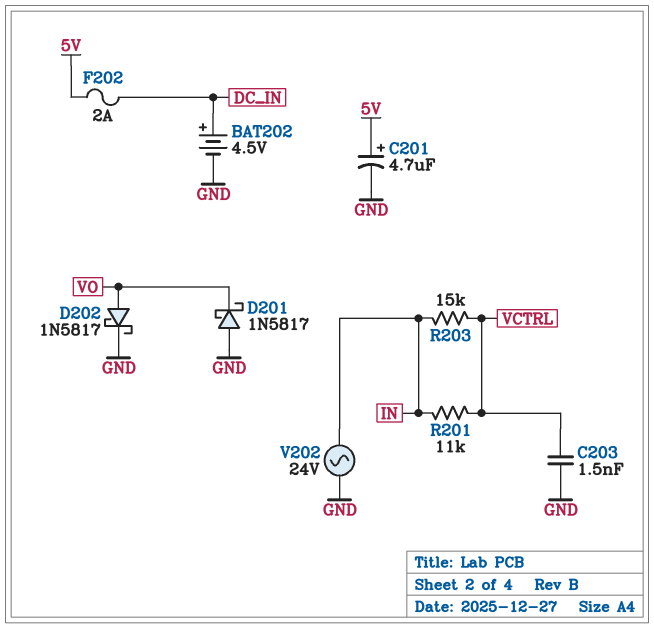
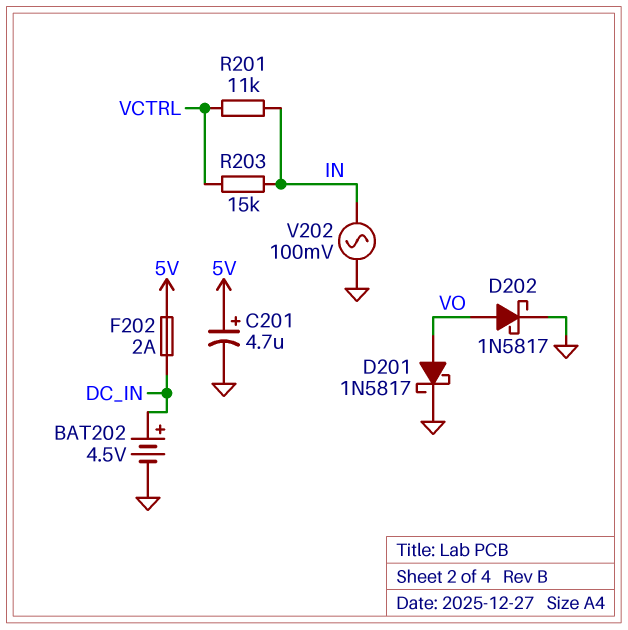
C203: 1.5nF (GND, VCTRL) -> none
D201: schottky 1N5817 (A GND, K VO) -> schottky 1N5817 (A VO, K GND)
V202: AC 24V (GND, IN) -> AC 100mV (GND, IN)

